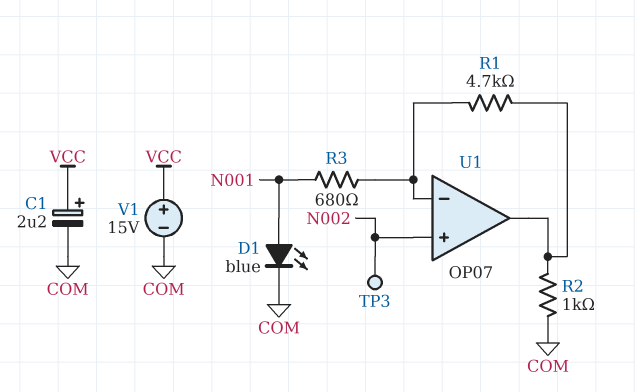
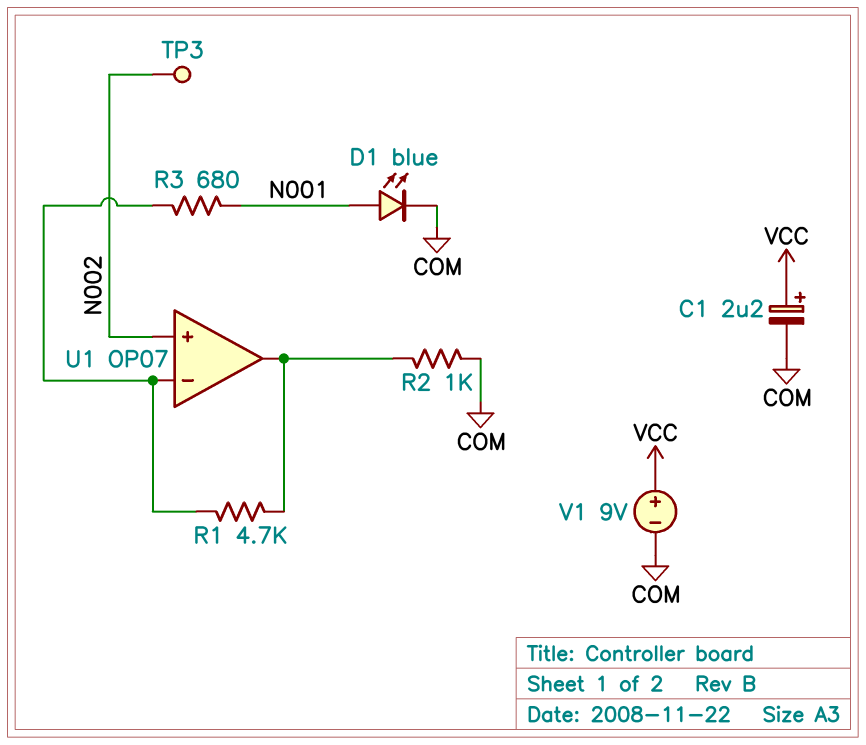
V1: 15V (plus VCC, minus COM) -> 9V (plus VCC, minus COM)

